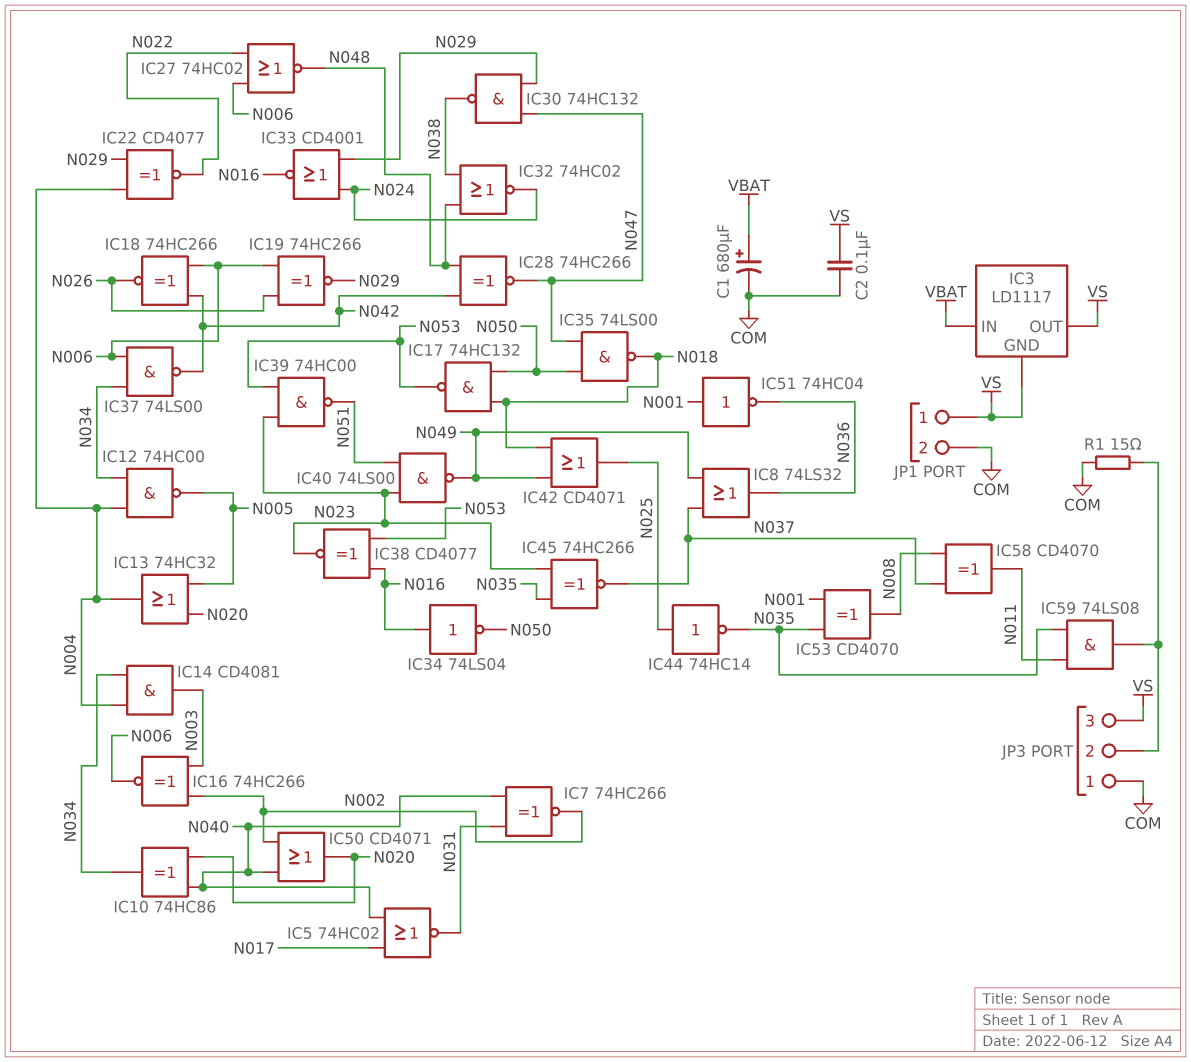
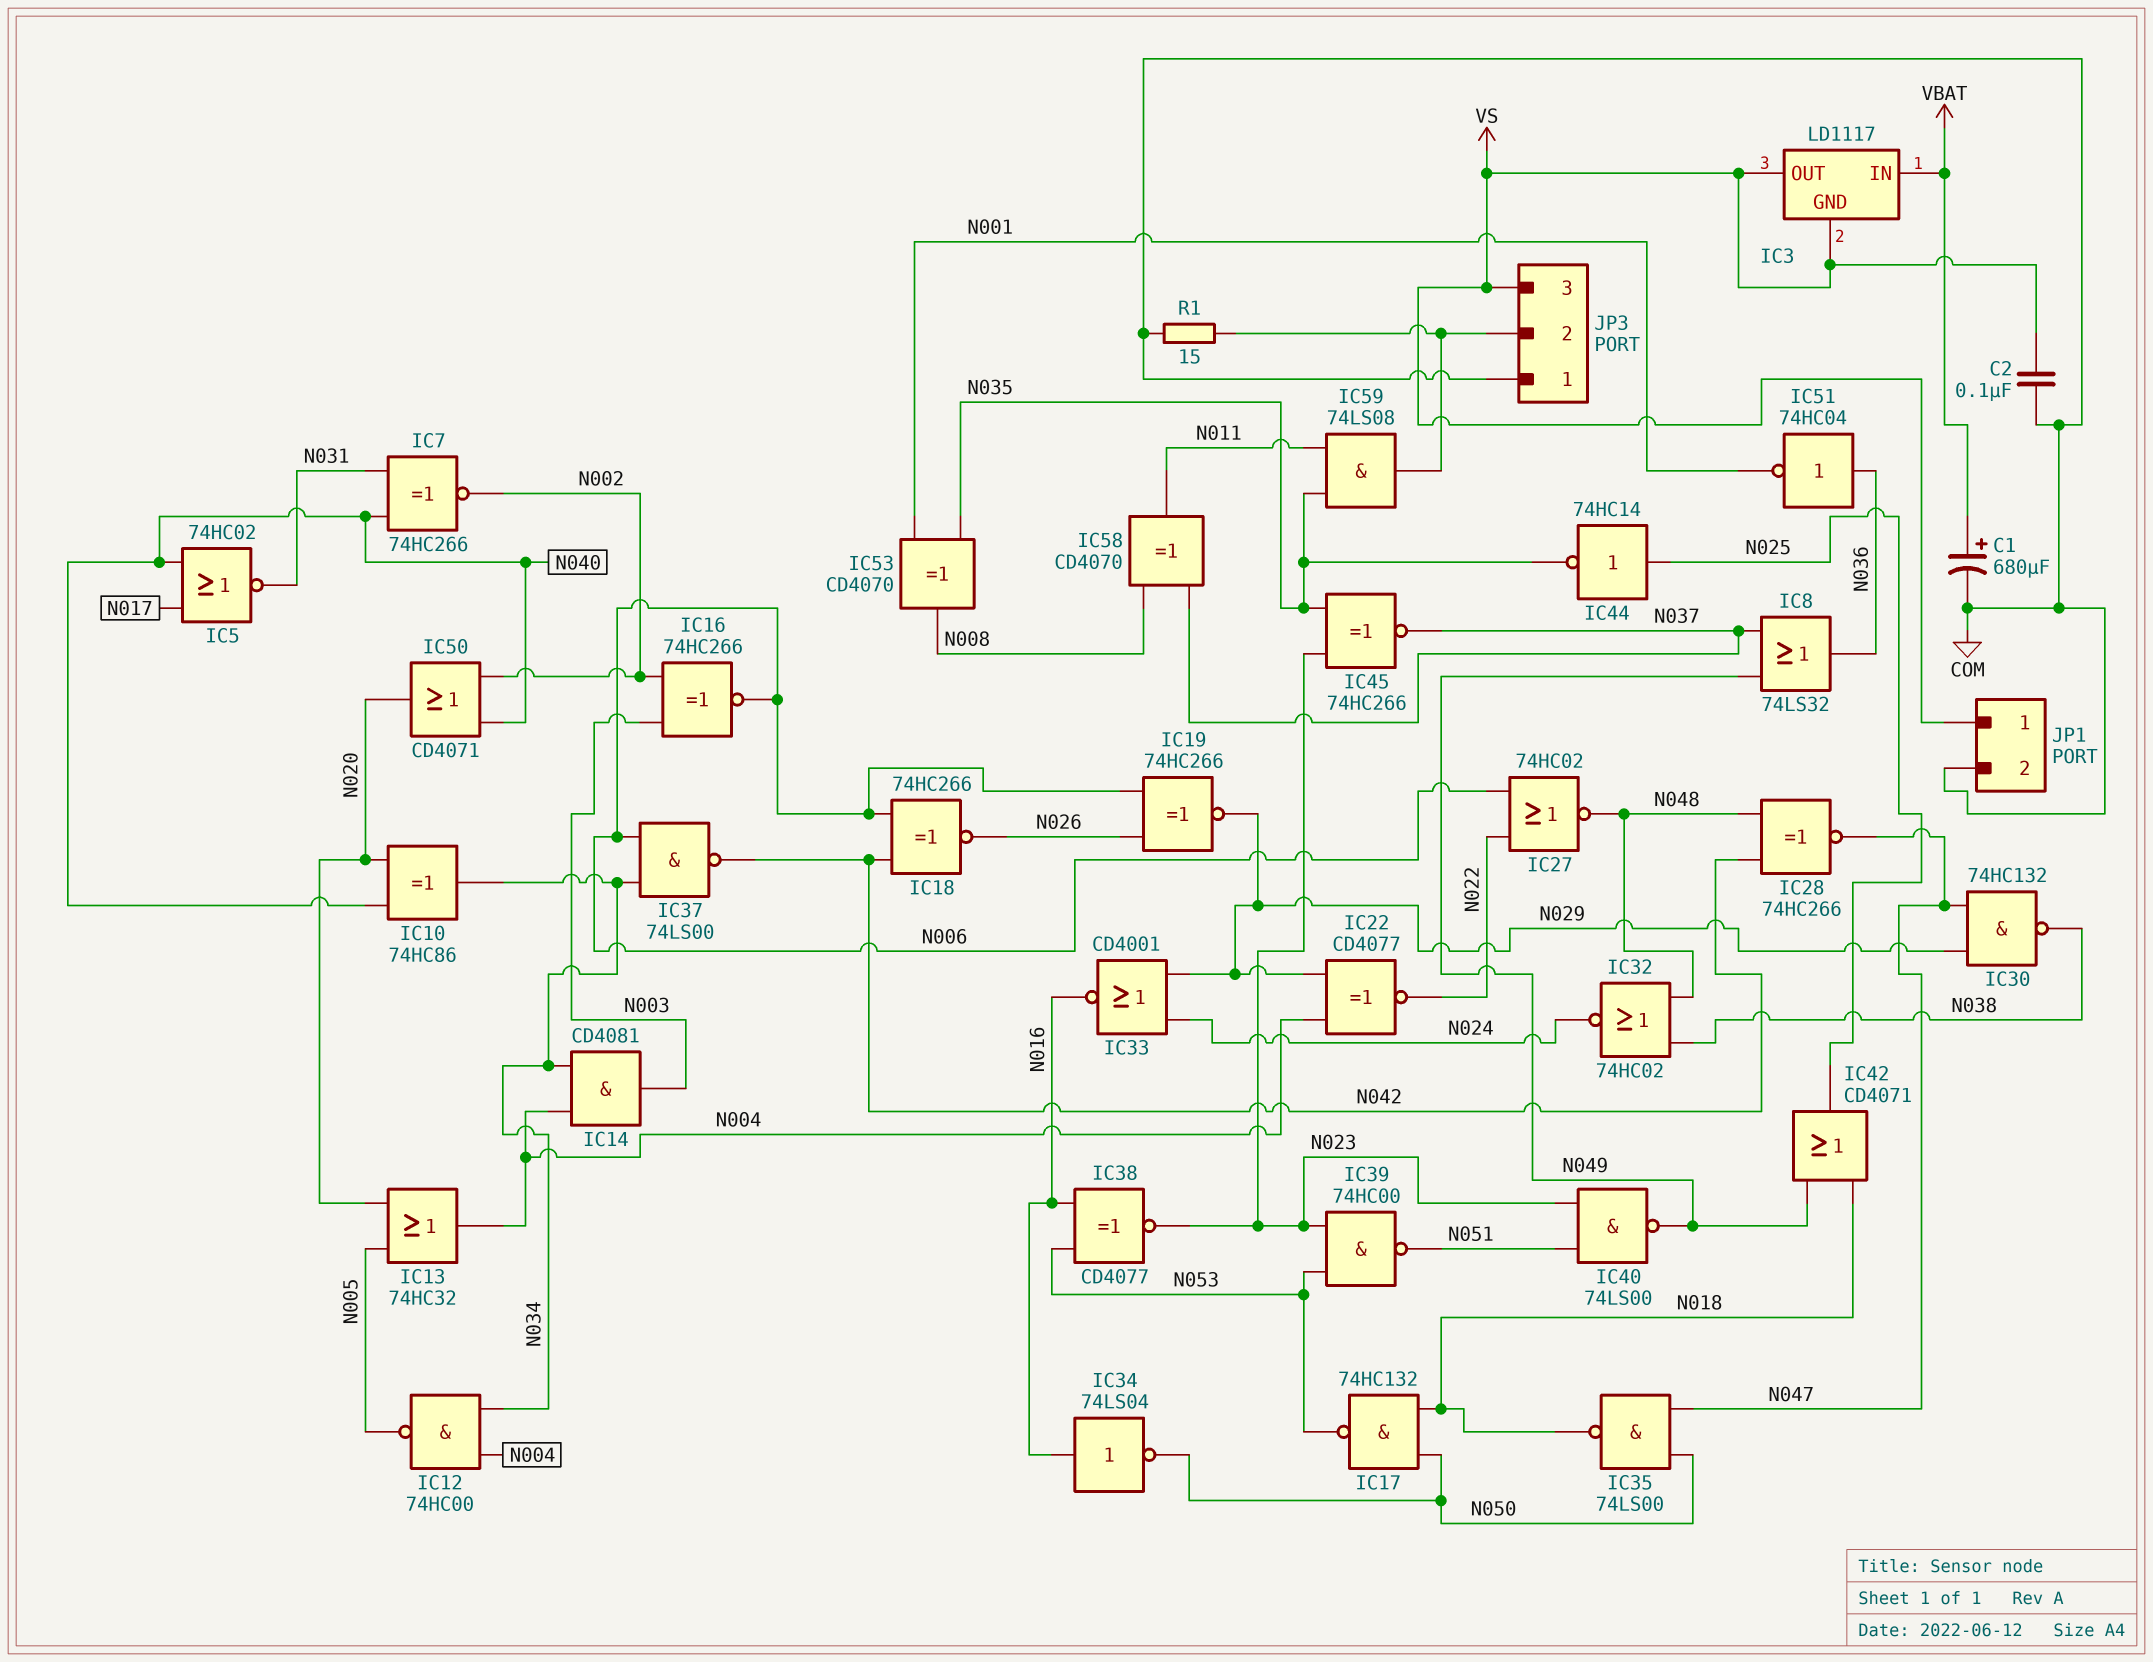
IC51: NOT 74HC04 (in N001, out N036) -> NOT 74HC04 (in N036, out N001)

